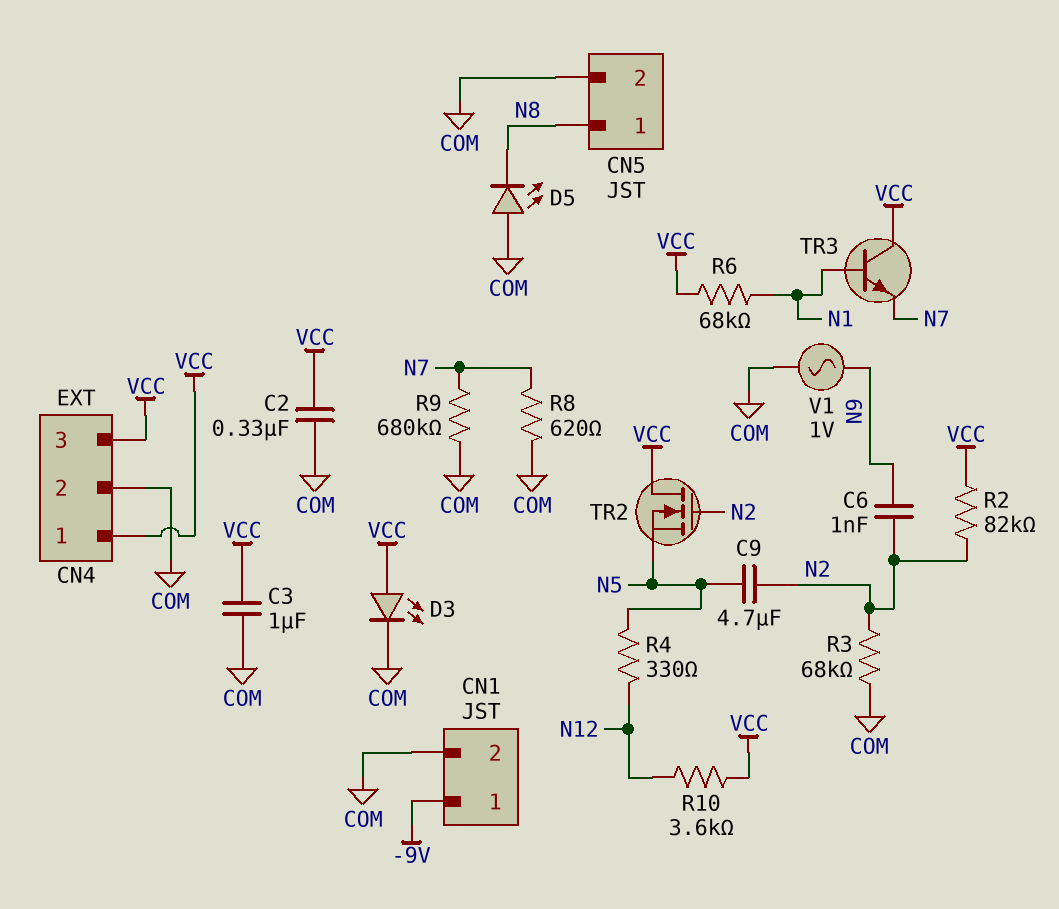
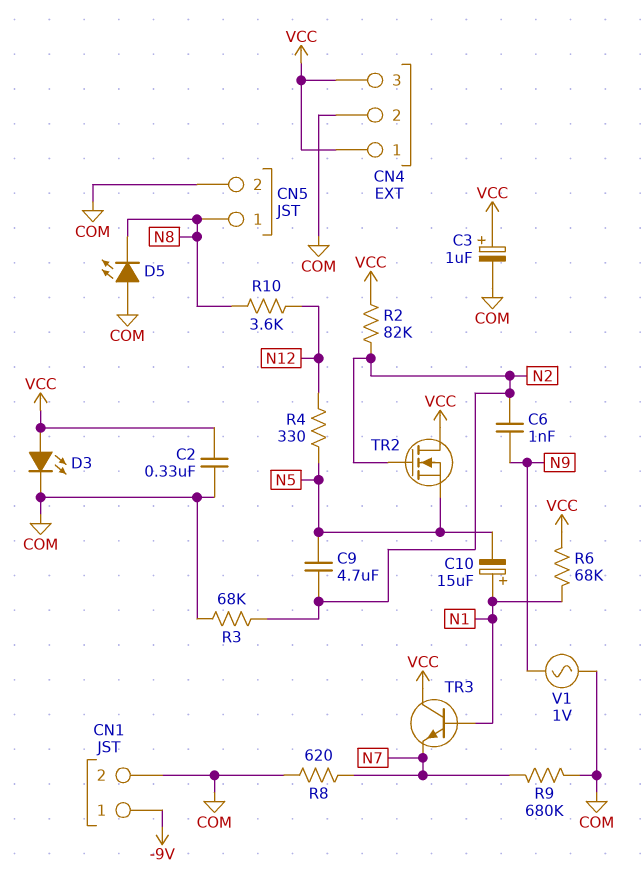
C3: 1uF (COM, VCC) -> 1uF (plus VCC, minus COM)
C10: none -> 15uF (plus N1, minus N5)
R10: 3.6k (N12, VCC) -> 3.6k (N8, N12)

